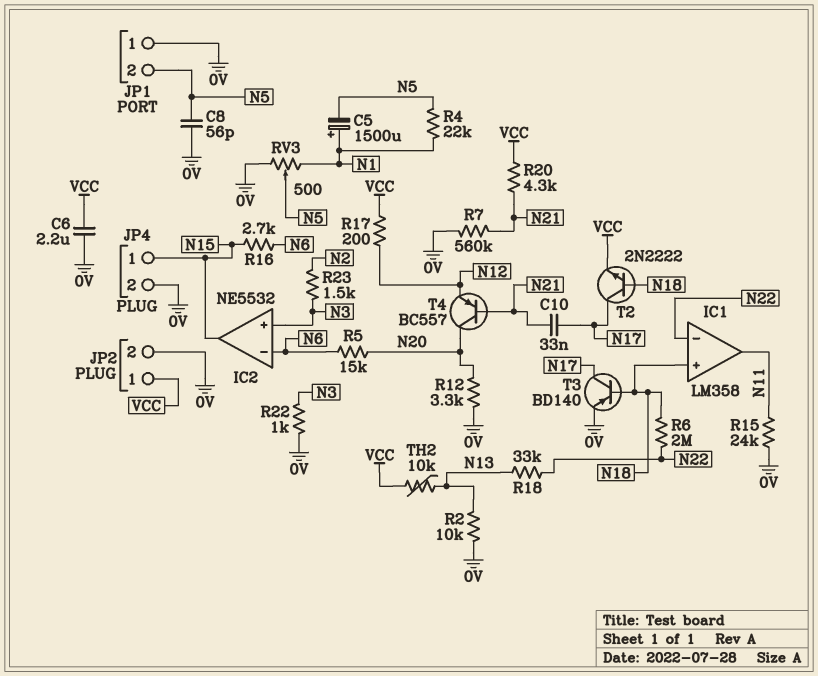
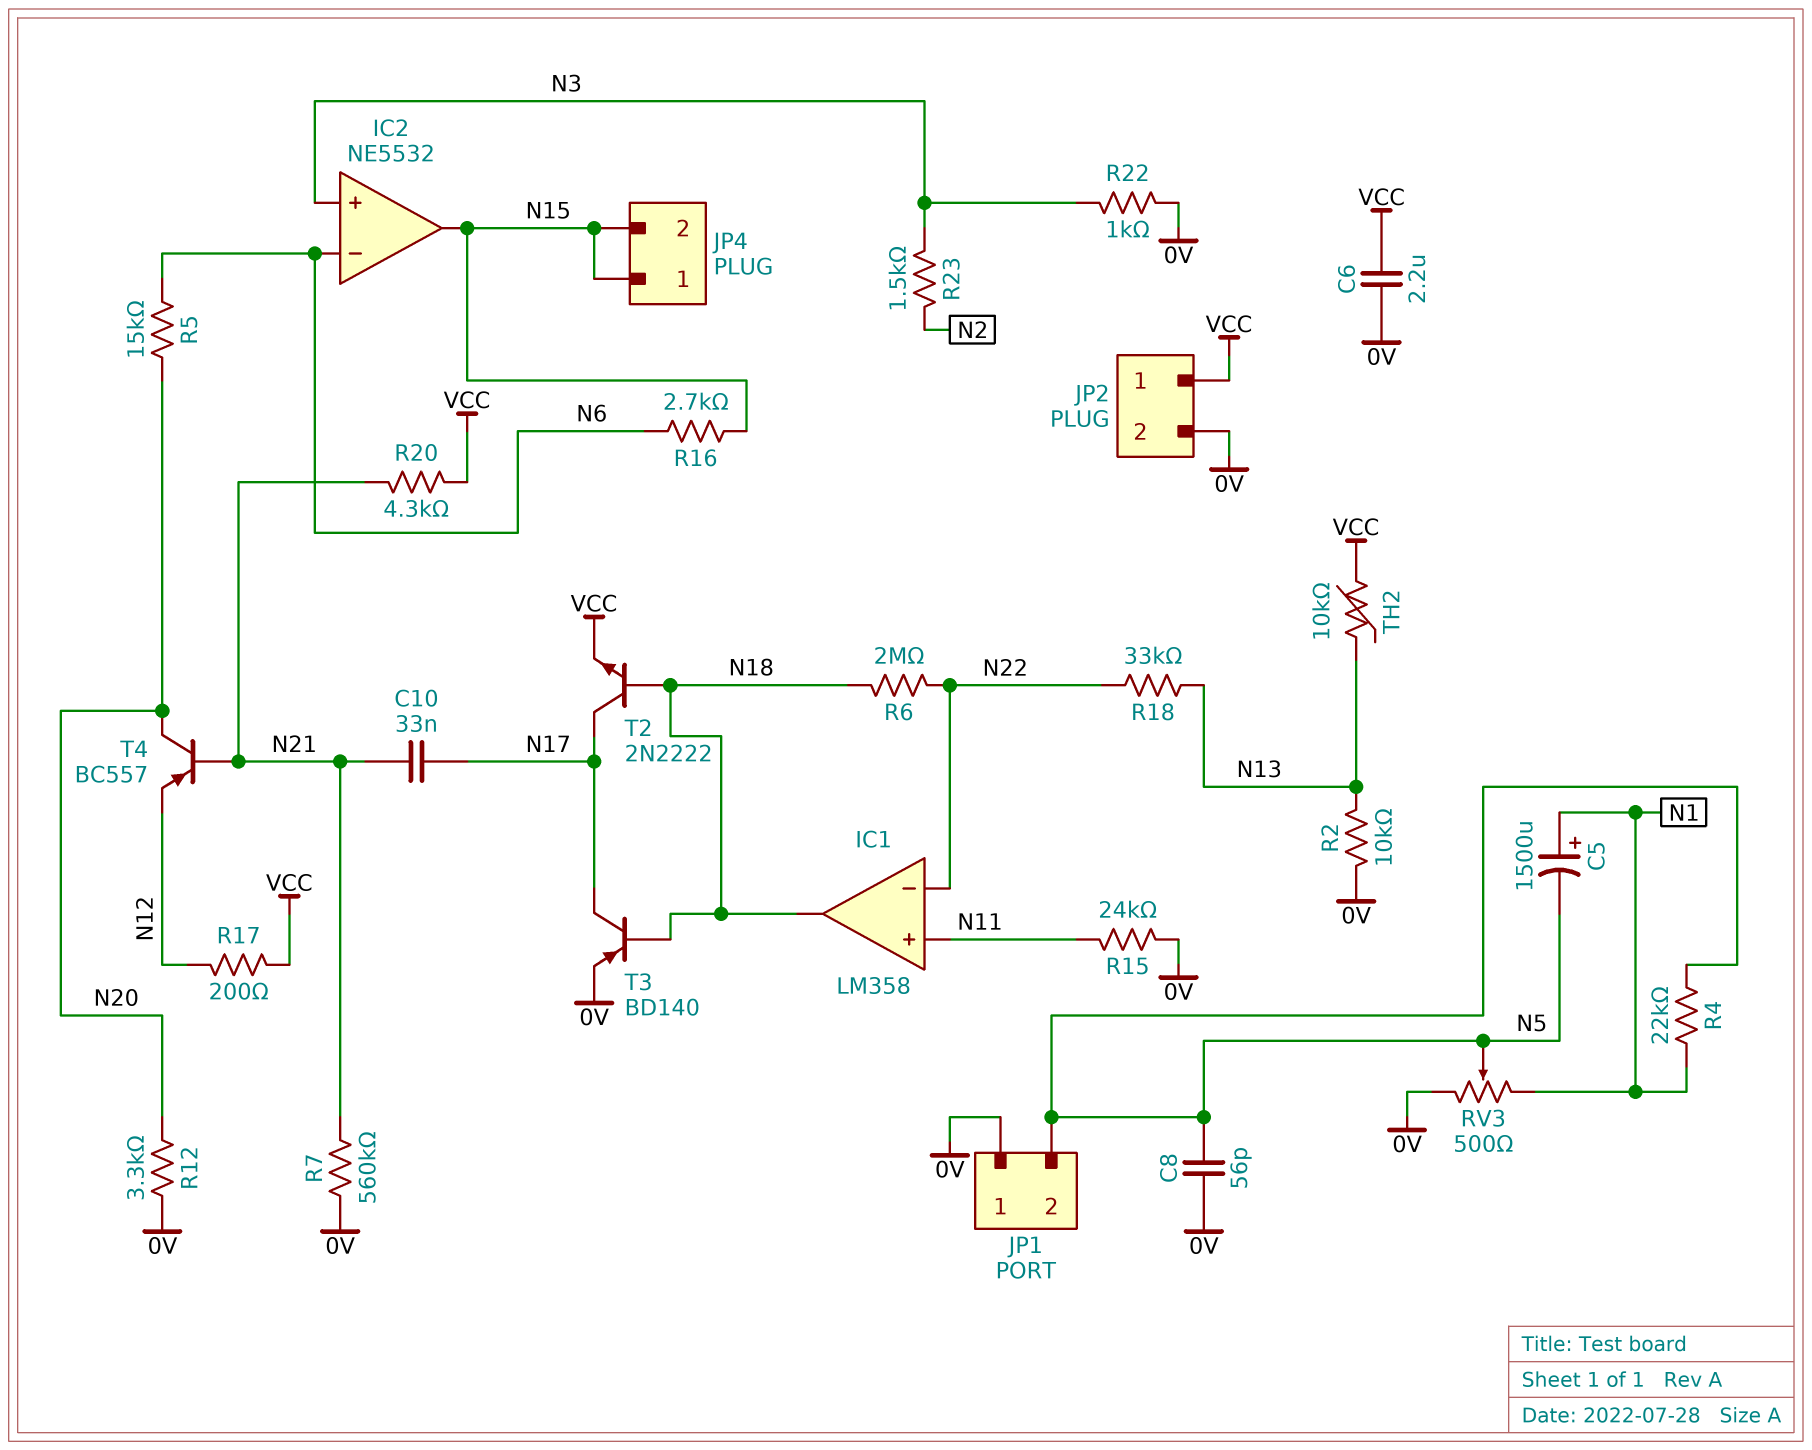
IC1 pin in+: N18 -> N11
IC1 pin out: N11 -> N18
JP4 pin 2: 0V -> N15

